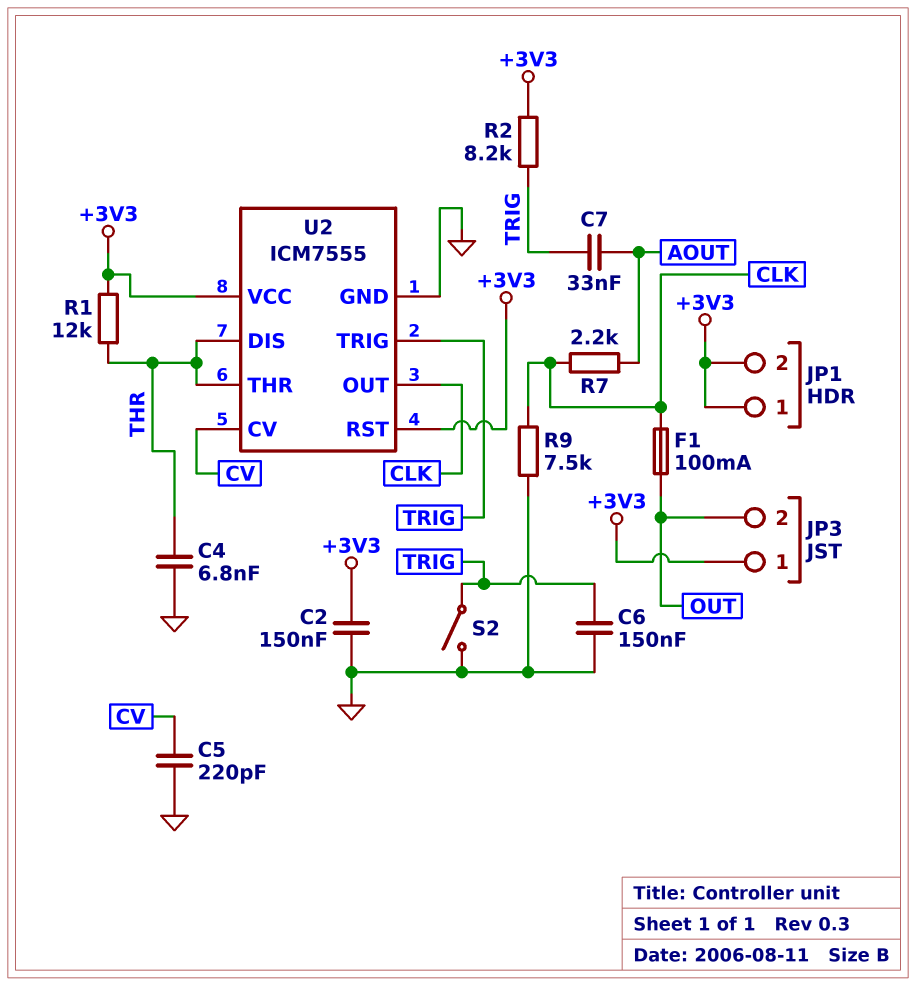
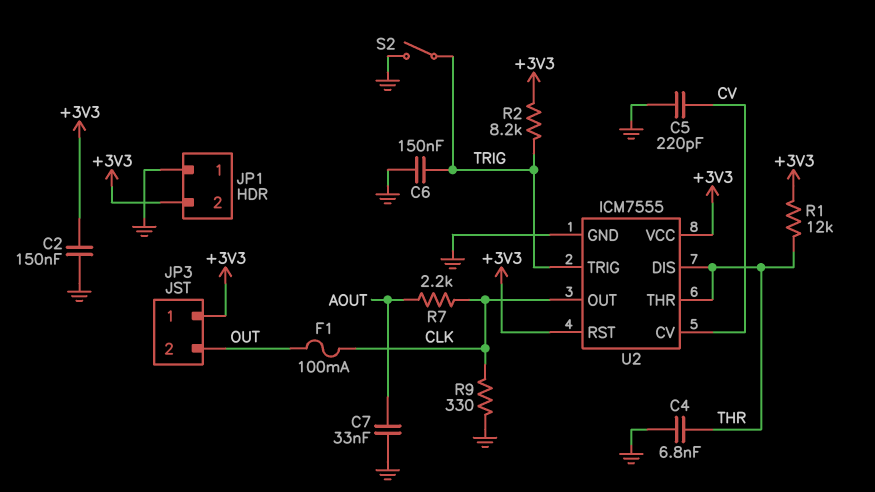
C7: 33nF (AOUT, TRIG) -> 33nF (AOUT, GND)
JP1 pin 1: +3V3 -> GND
R9: 7.5k (CLK, GND) -> 330 (CLK, GND)

